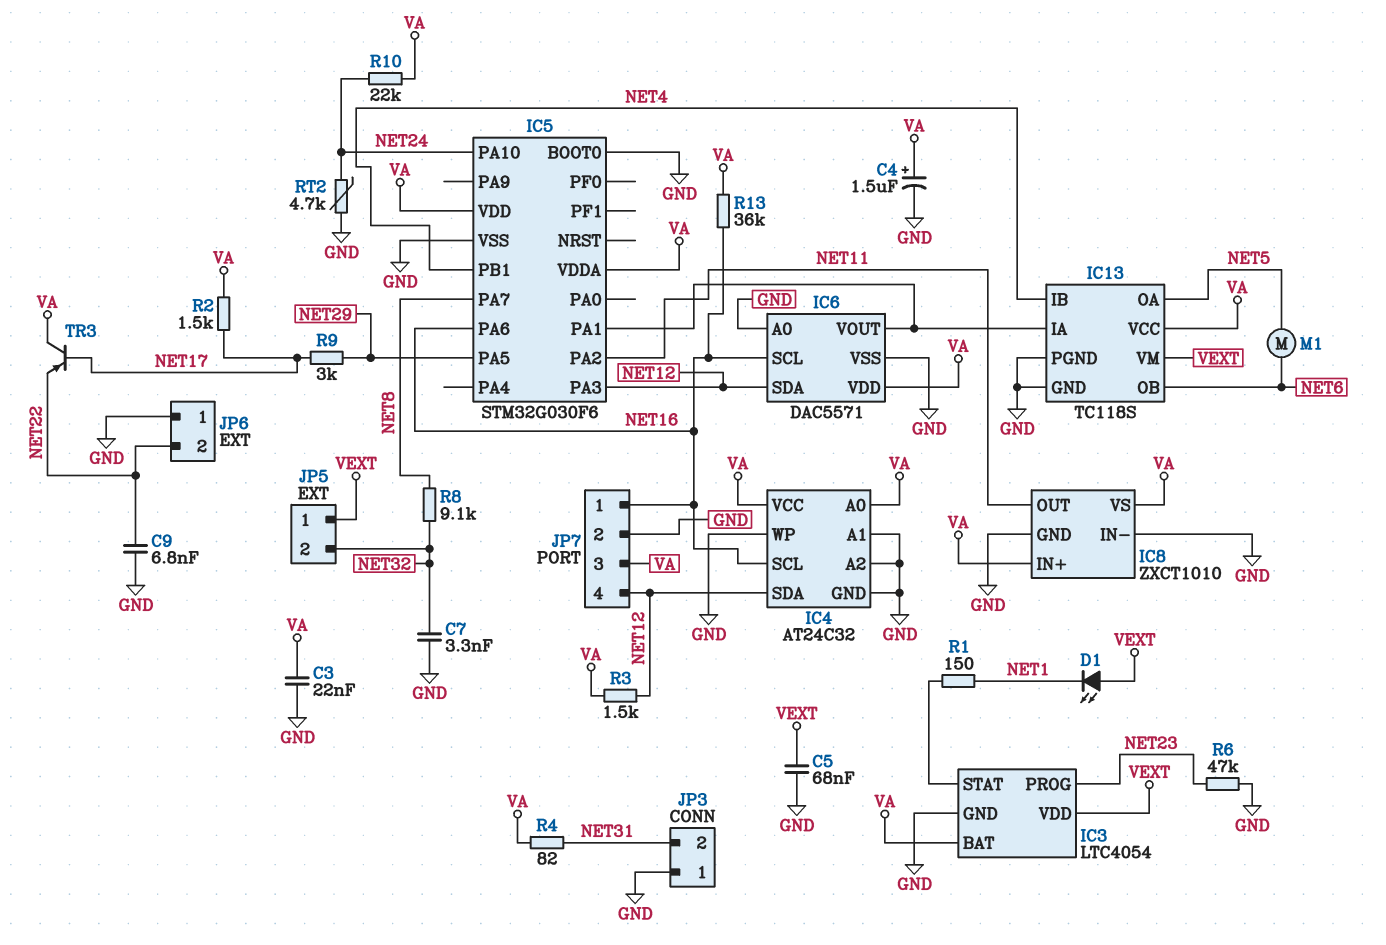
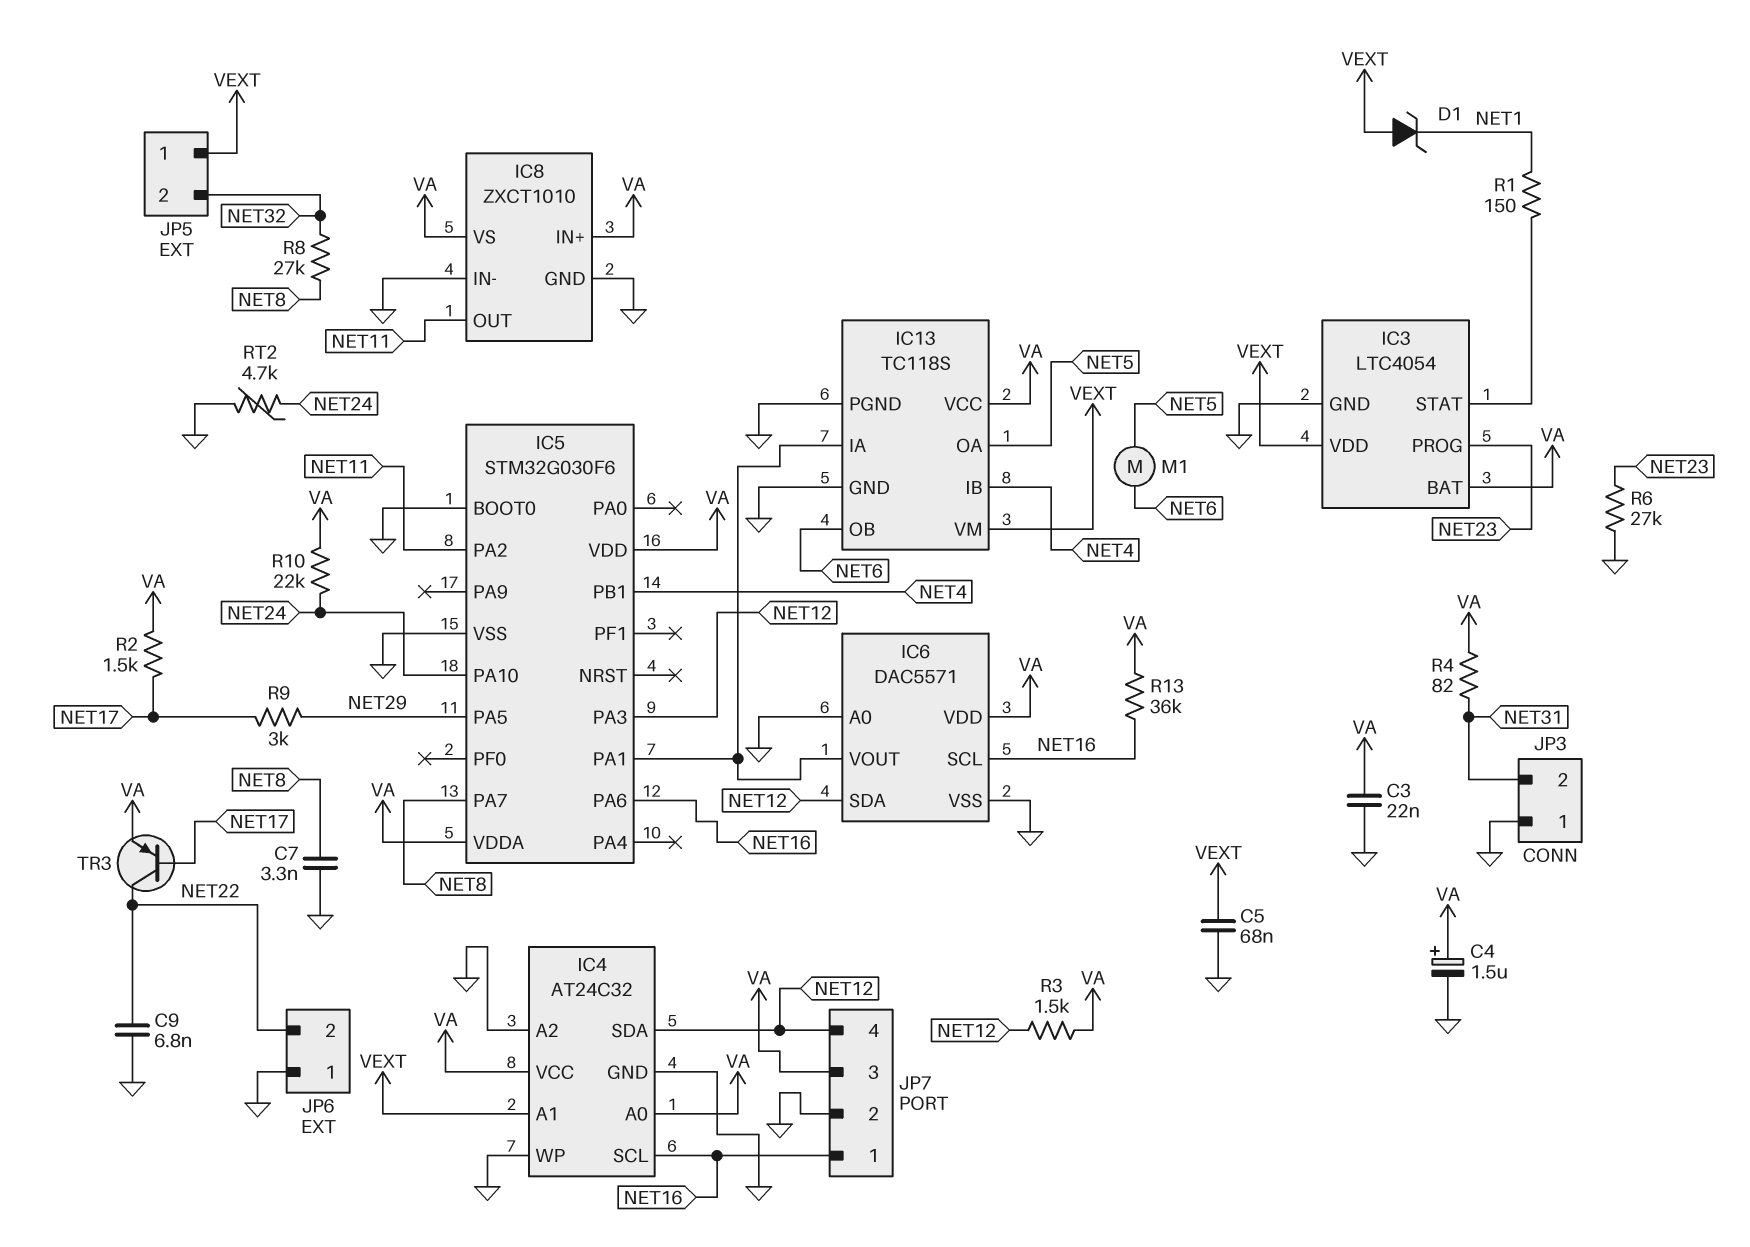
C7: 3.3nF (GND, NET32) -> 3.3nF (GND, NET8)
D1: LED (A VEXT, K NET1) -> zener (A VEXT, K NET1)
IC4 pin A1: GND -> VEXT
R6: 47k (GND, NET23) -> 27k (GND, NET23)
R8: 9.1k (NET8, NET32) -> 27k (NET8, NET32)
TR3: PNP (B NET17, C VA, E NET22) -> PNP (B NET17, C NET22, E VA)

